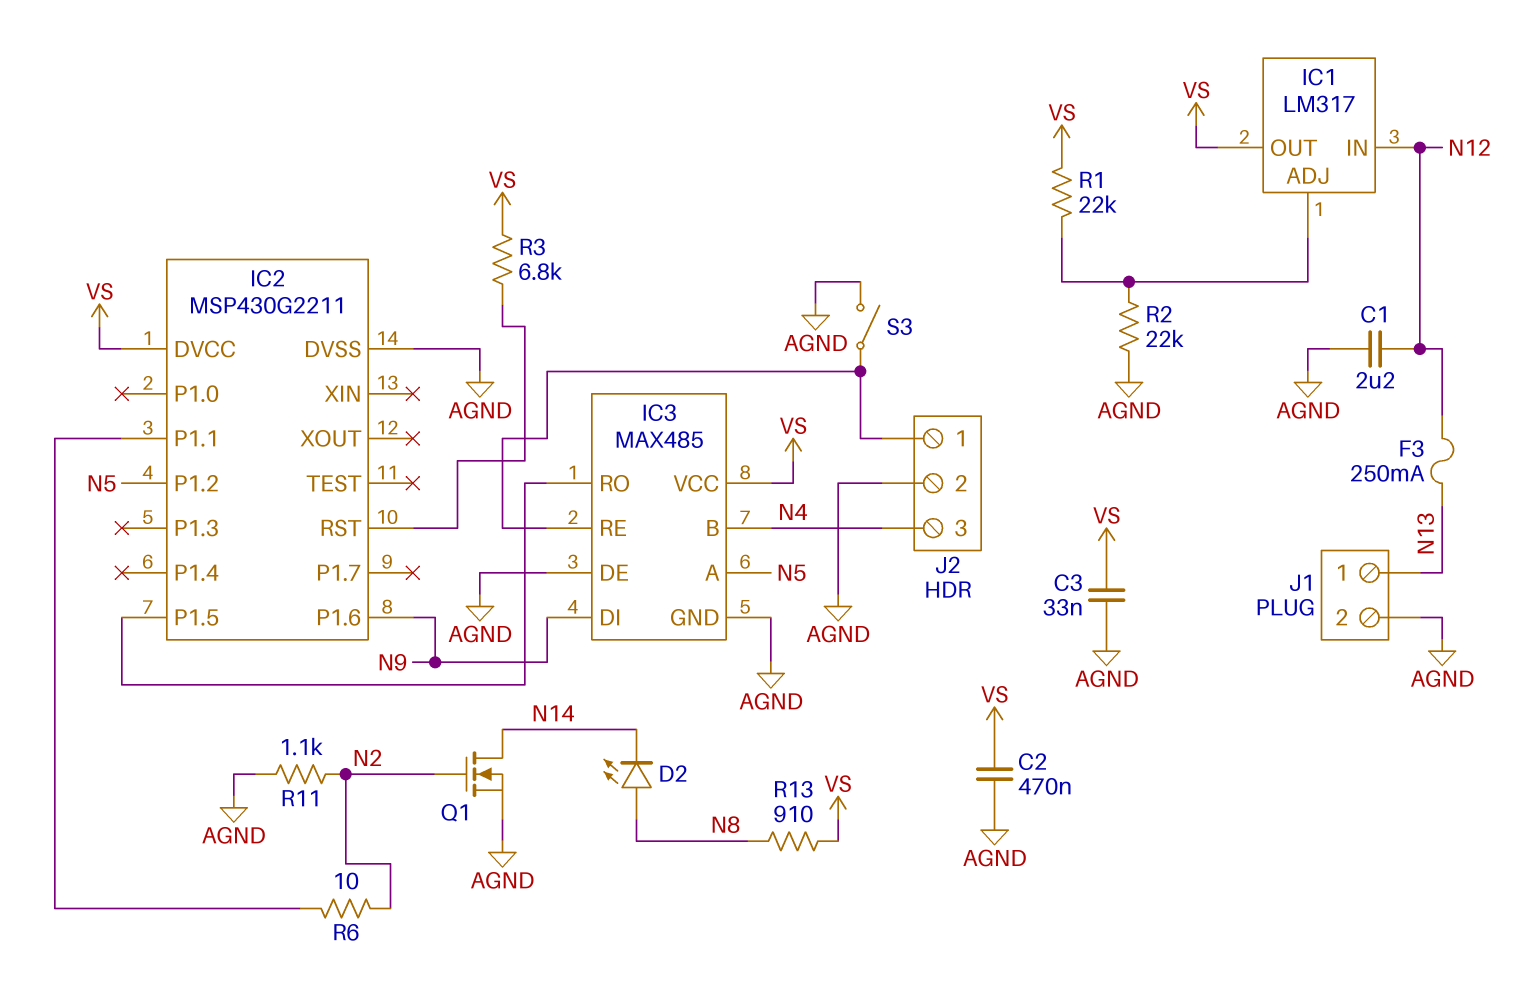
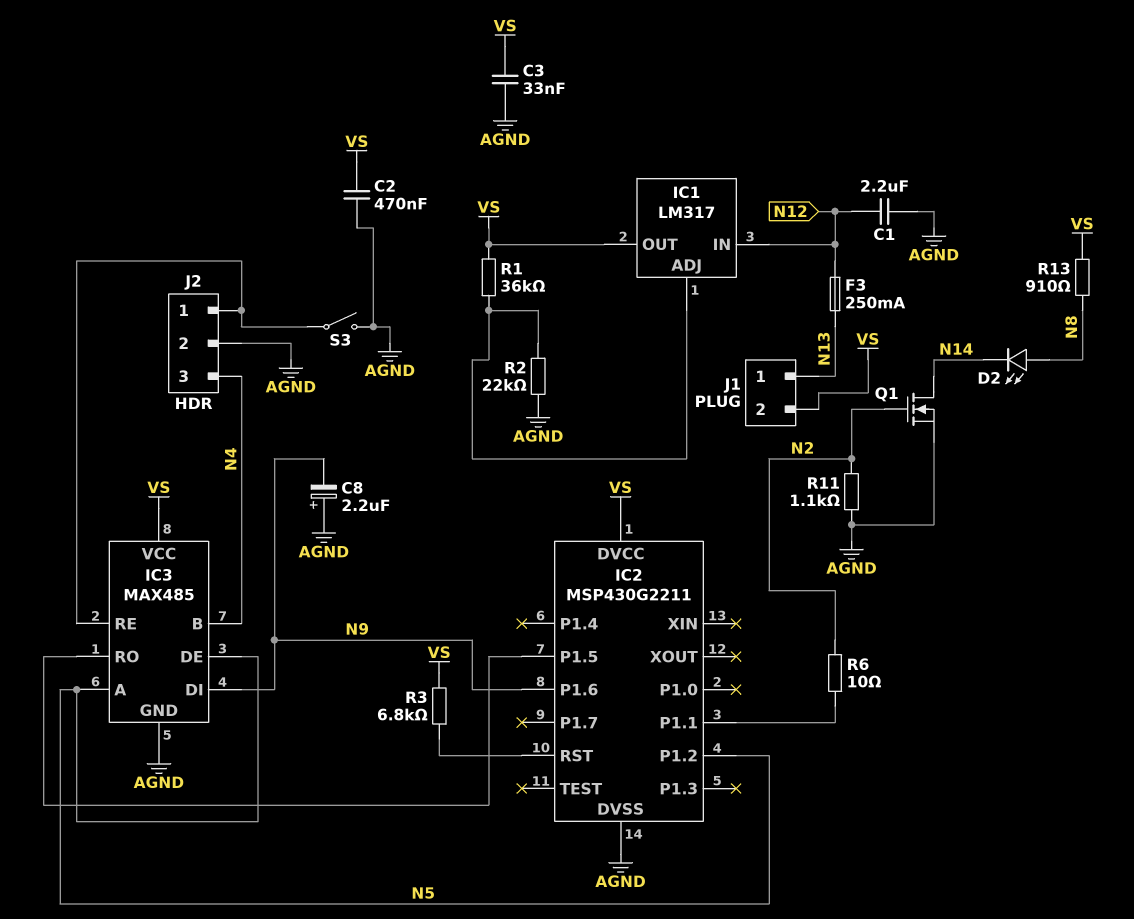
C8: none -> 2.2uF (plus AGND, minus N9)
IC3 pin DE: AGND -> N5
J1 pin 2: AGND -> VS
R1: 22k (IC1/ADJ, VS) -> 36k (IC1/ADJ, VS)

